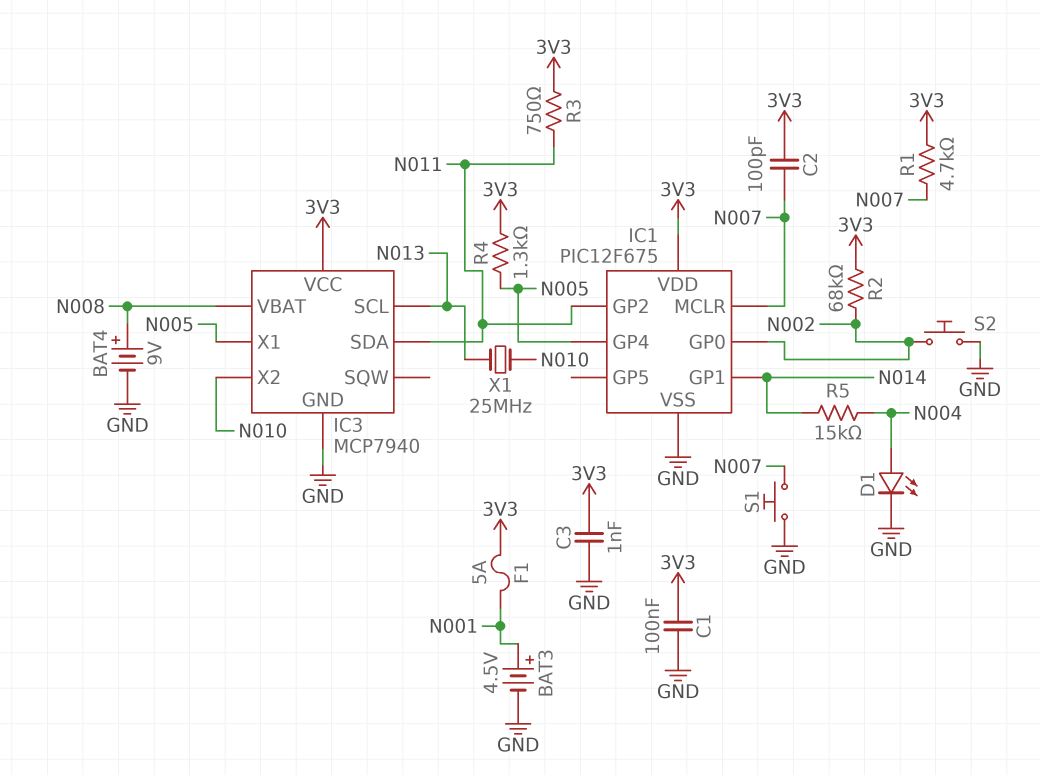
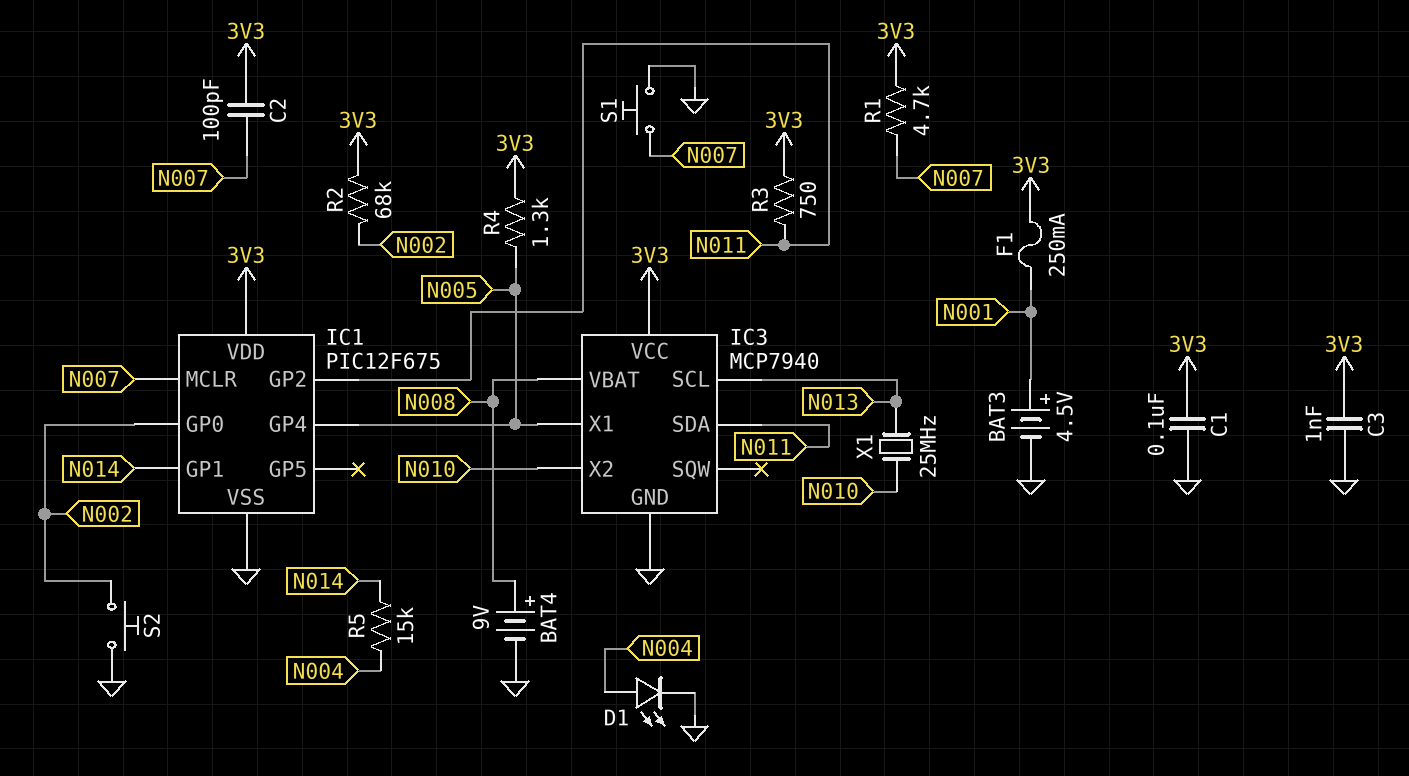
F1: 5A (3V3, N001) -> 250mA (3V3, N001)

